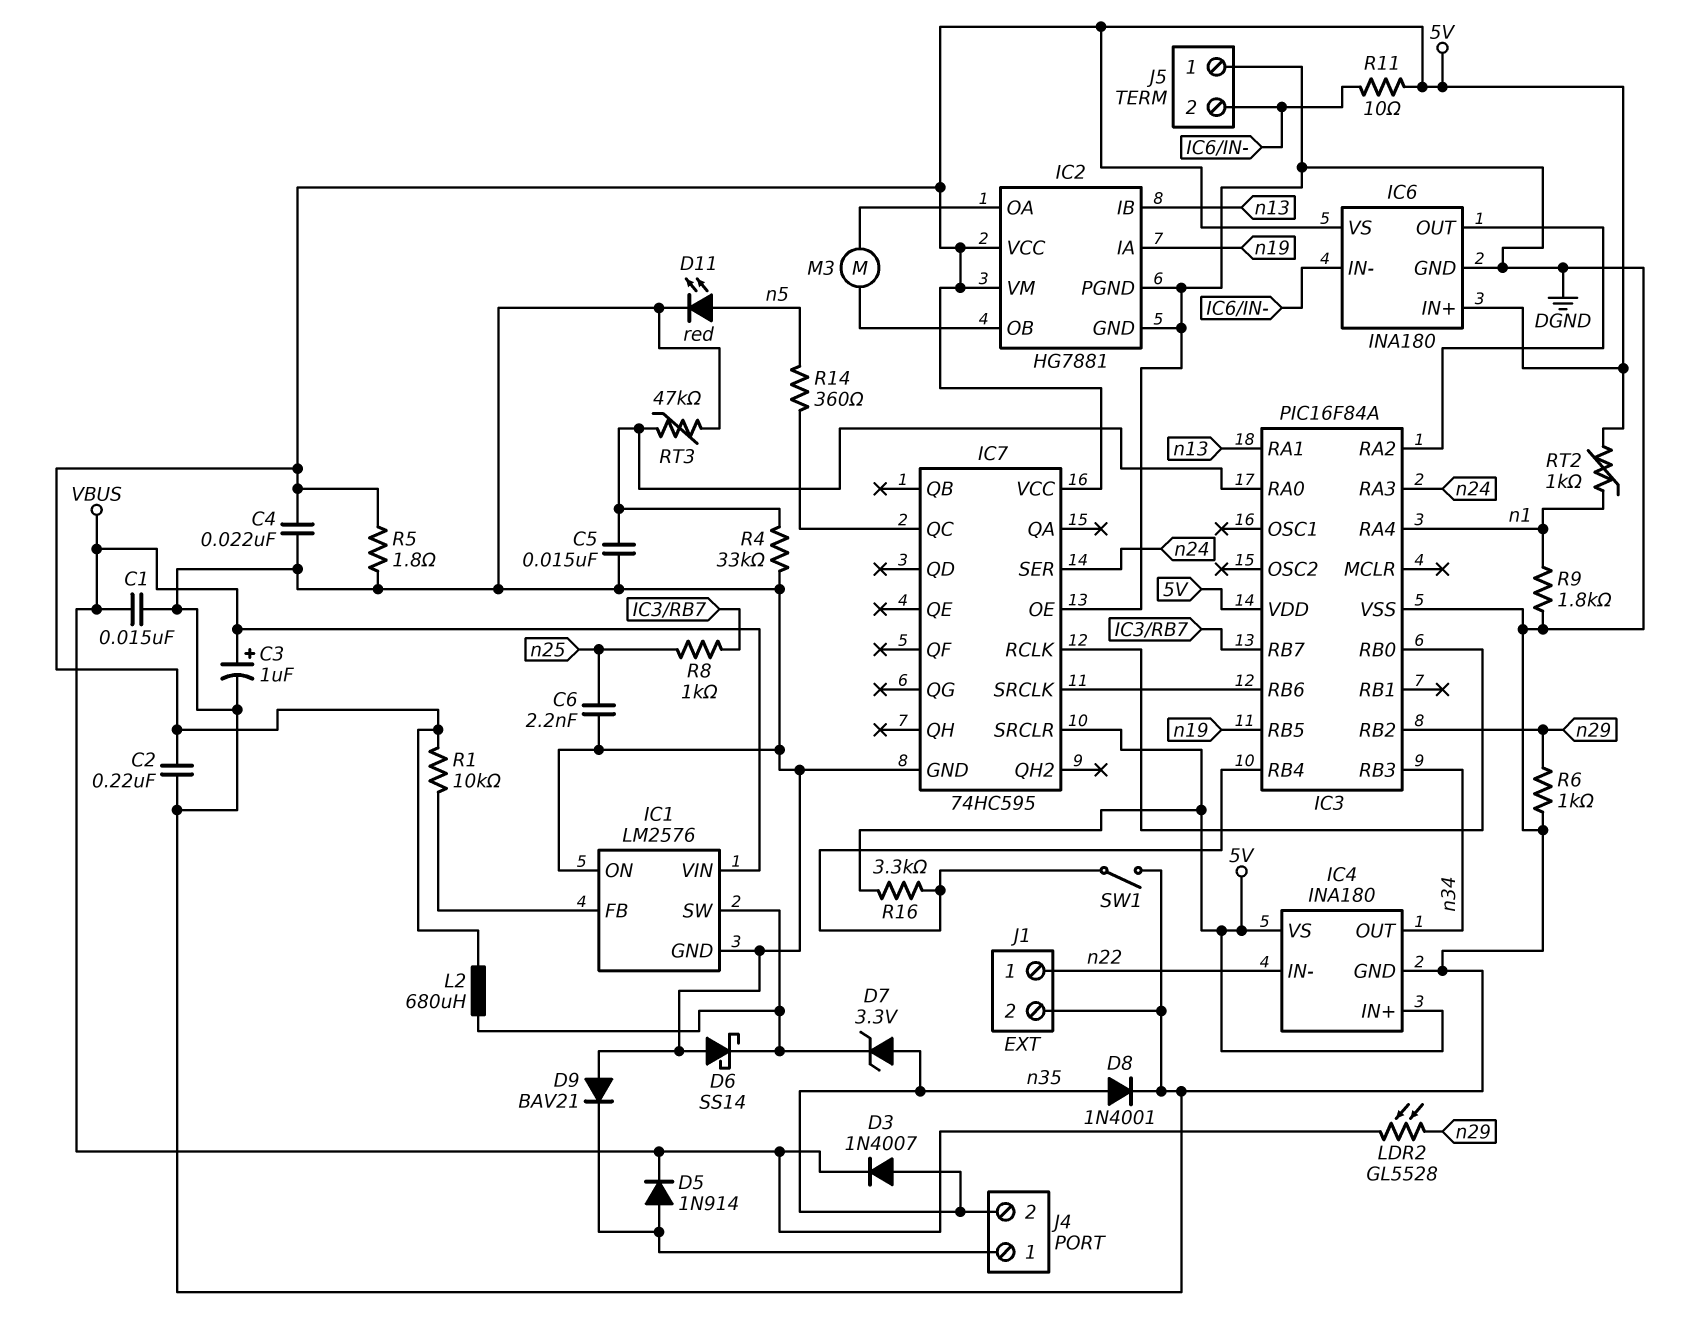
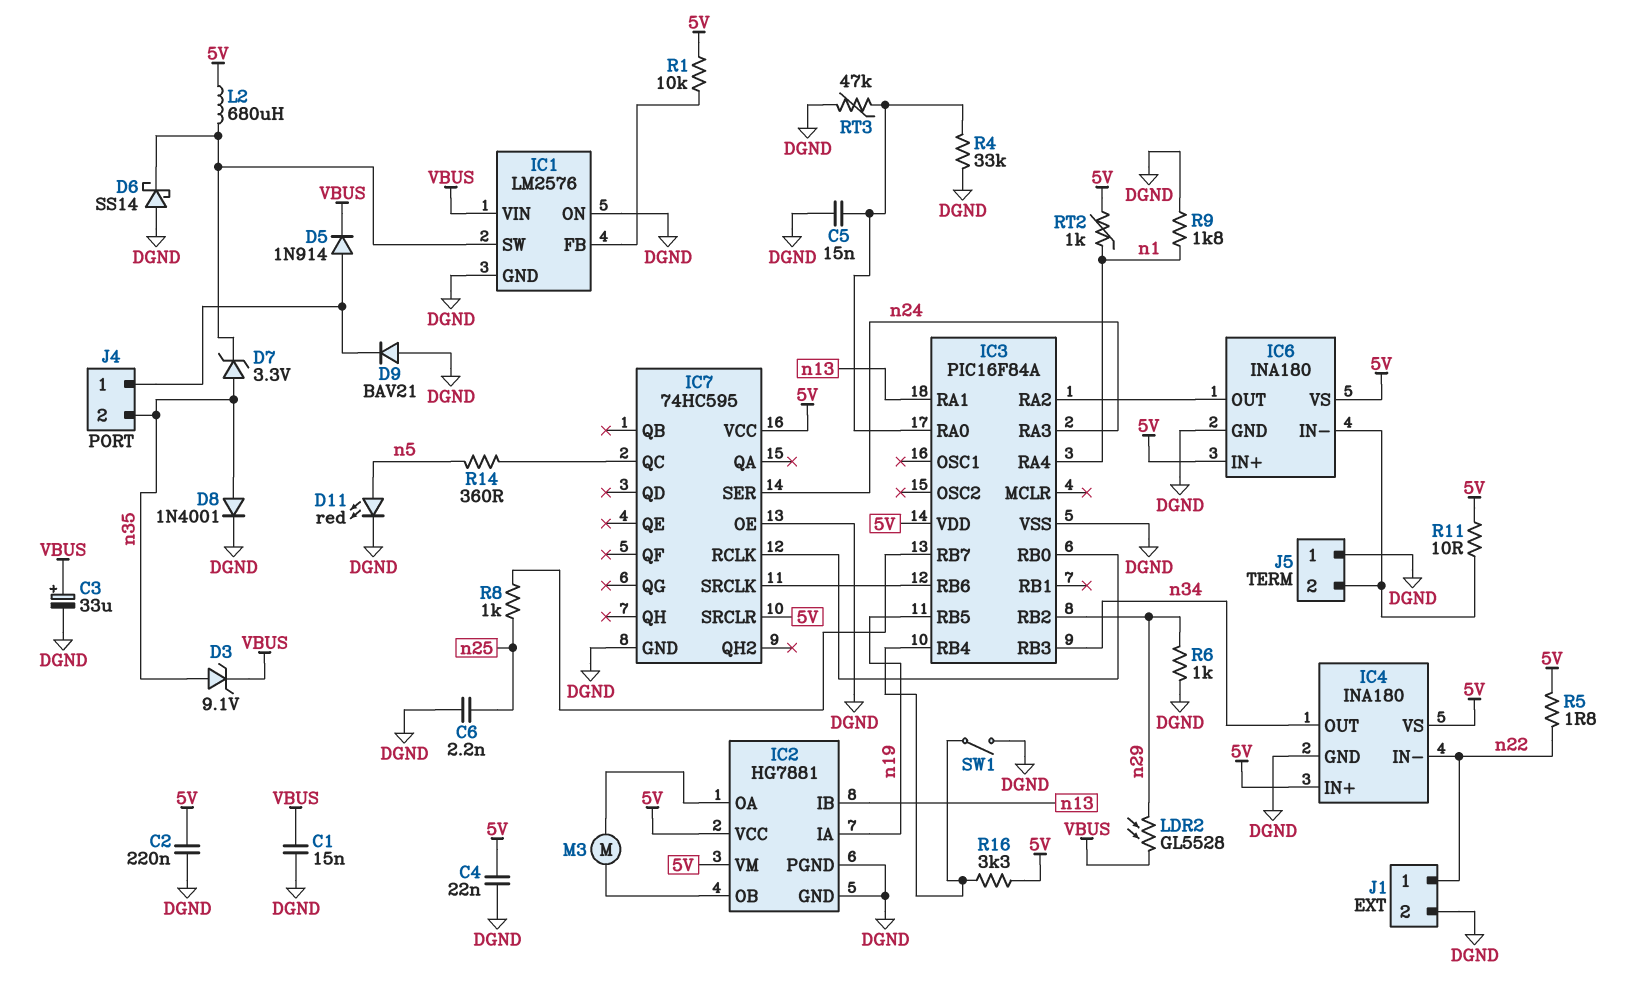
C3: 1uF (plus VBUS, minus DGND) -> 33uF (plus VBUS, minus DGND)
D3: diode 1N4007 (A n35, K VBUS) -> zener 9.1V (A n35, K VBUS)
R5: 1.8 (5V, DGND) -> 1.8 (5V, n22)

